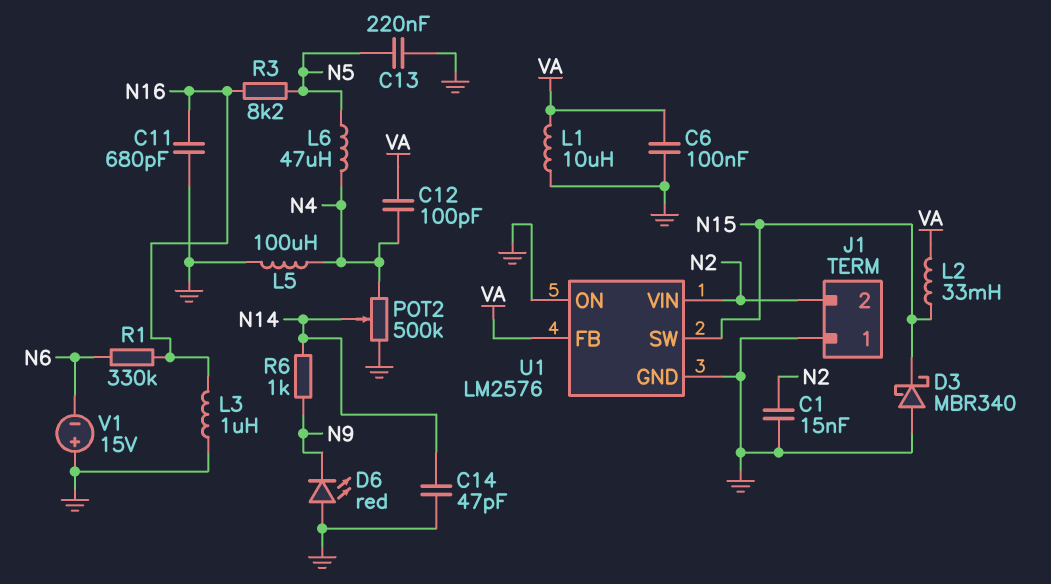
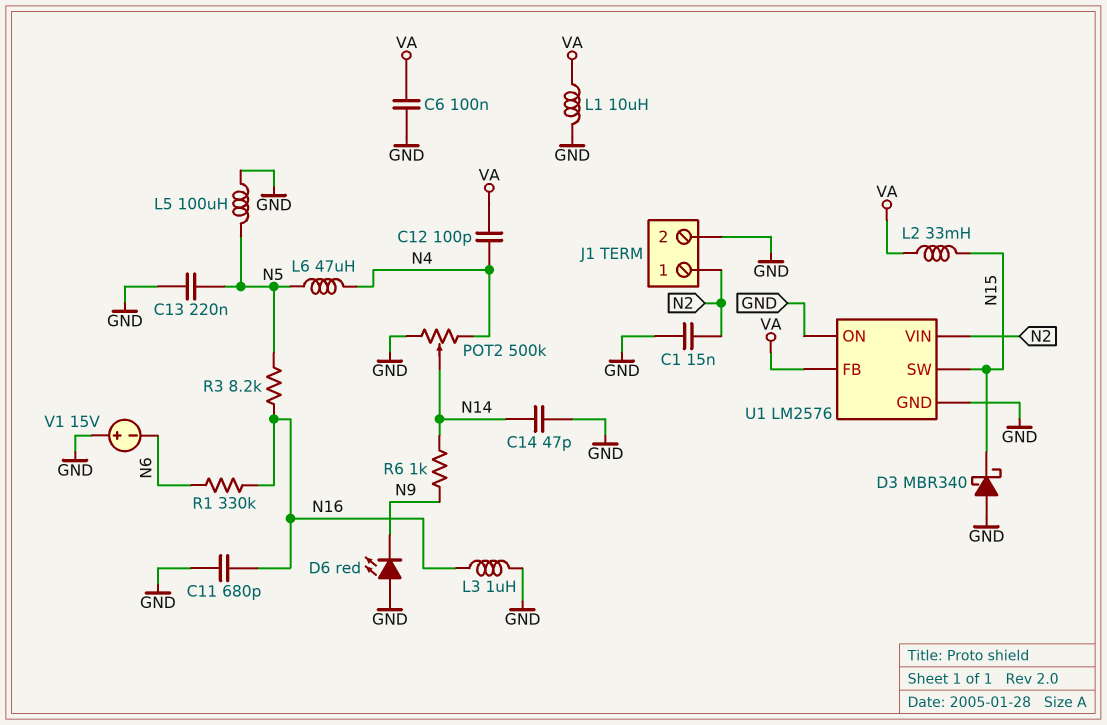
J1 pin 1: GND -> N2
J1 pin 2: N2 -> GND
L5: 100uH (GND, N4) -> 100uH (GND, N5)

